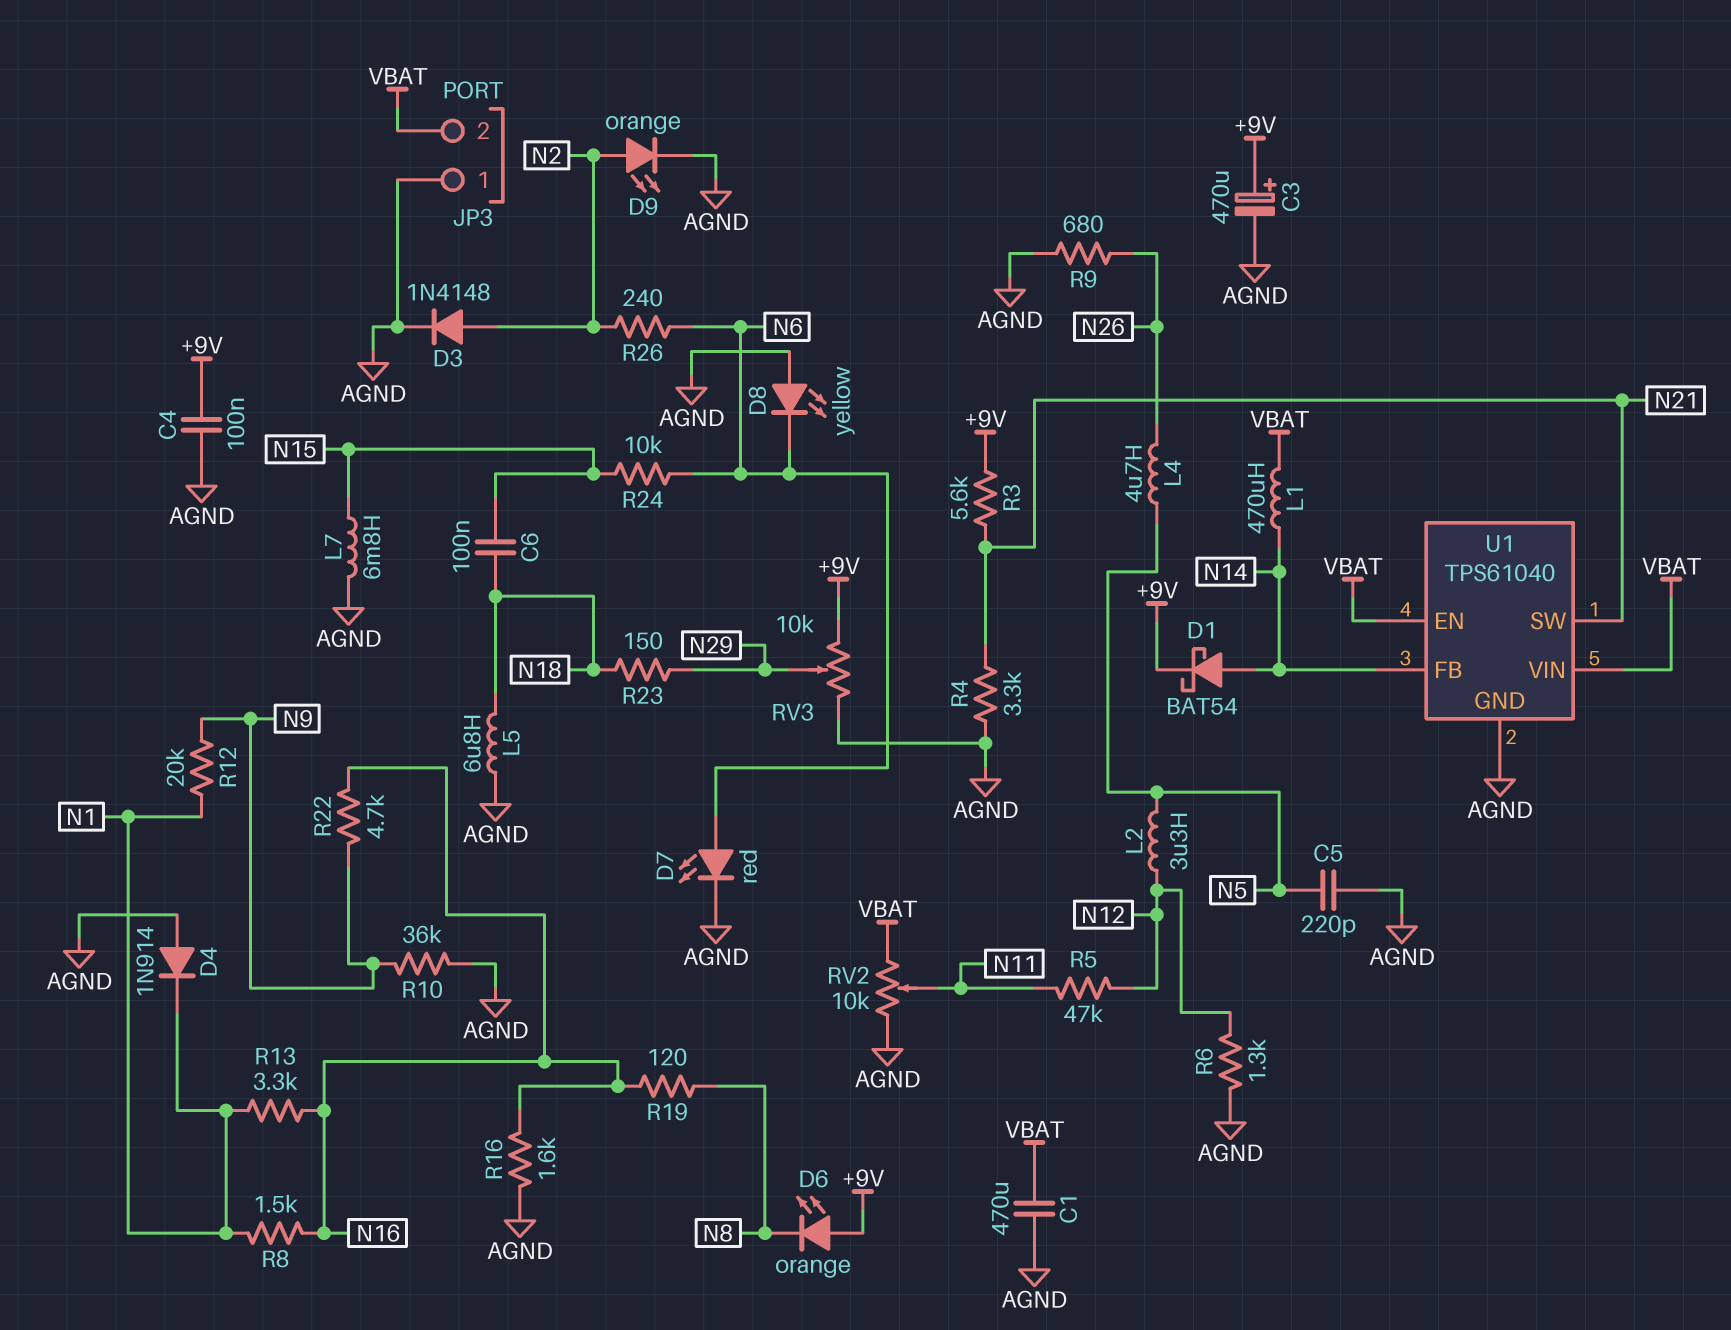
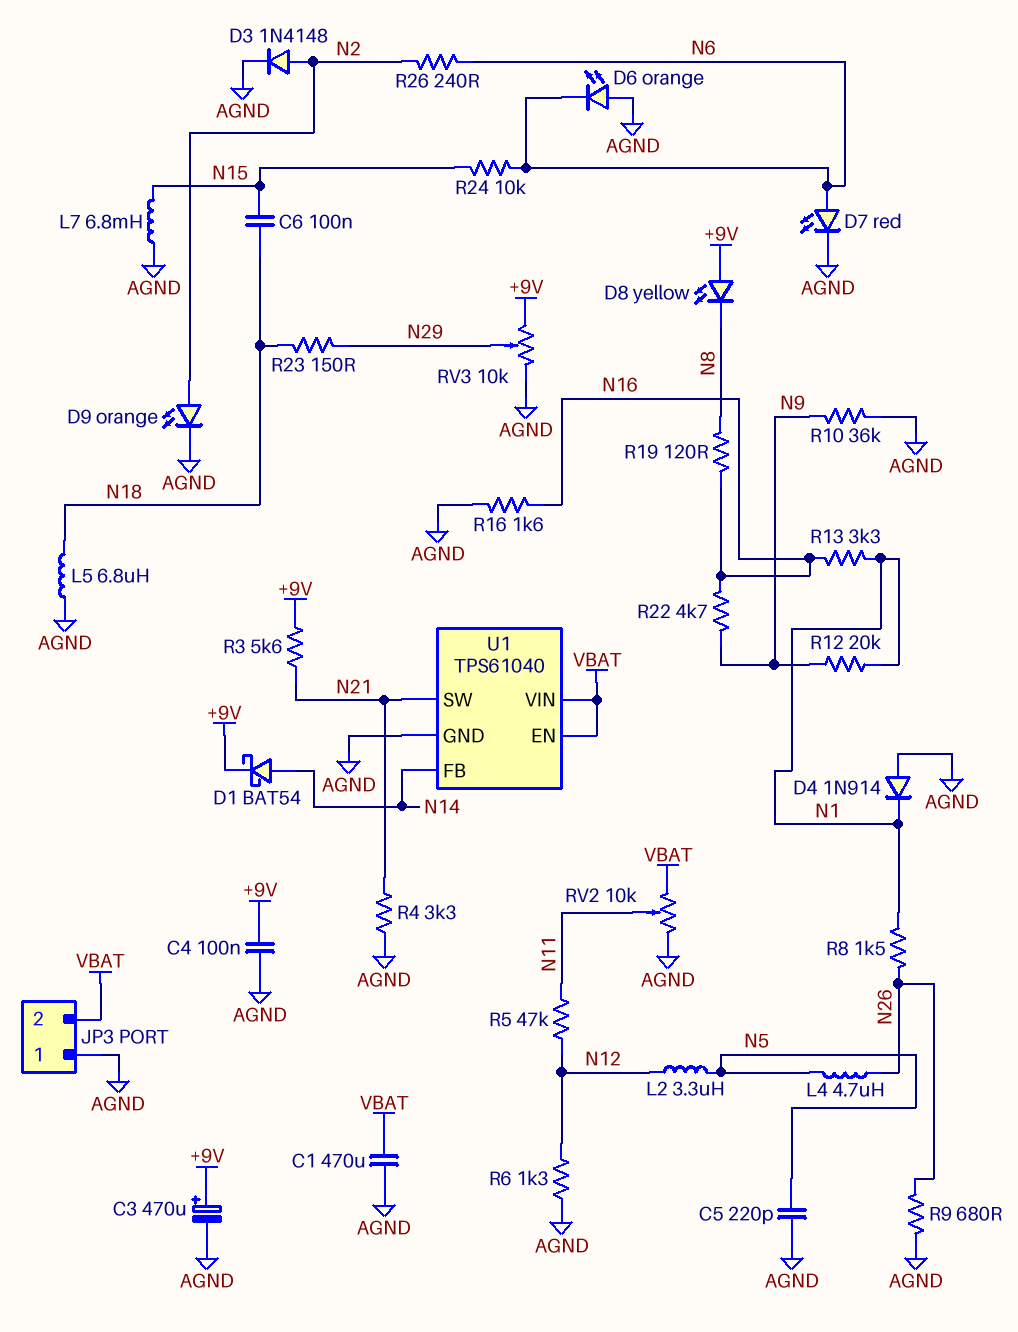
D6: LED orange (A +9V, K N8) -> LED orange (A AGND, K N6)
D8: LED yellow (A AGND, K N6) -> LED yellow (A +9V, K N8)
L1: 470uH (N14, VBAT) -> none
R8: 1.5k (N1, N16) -> 1.5k (N1, N26)

